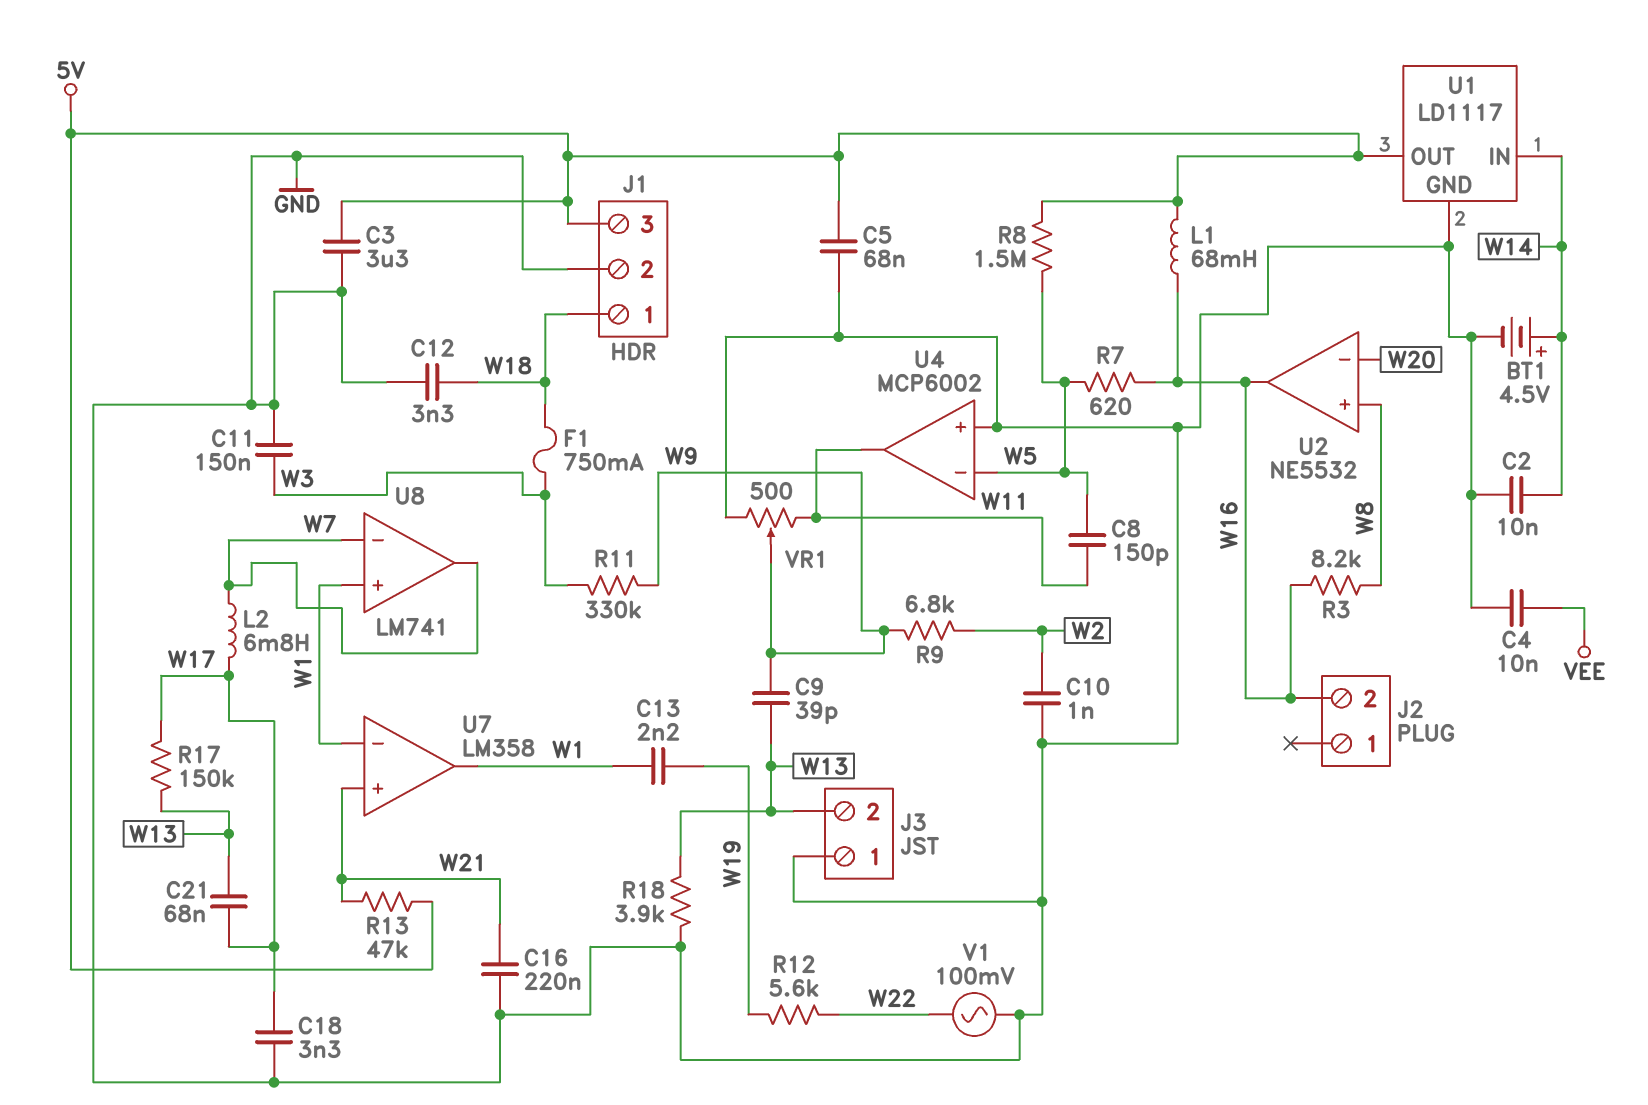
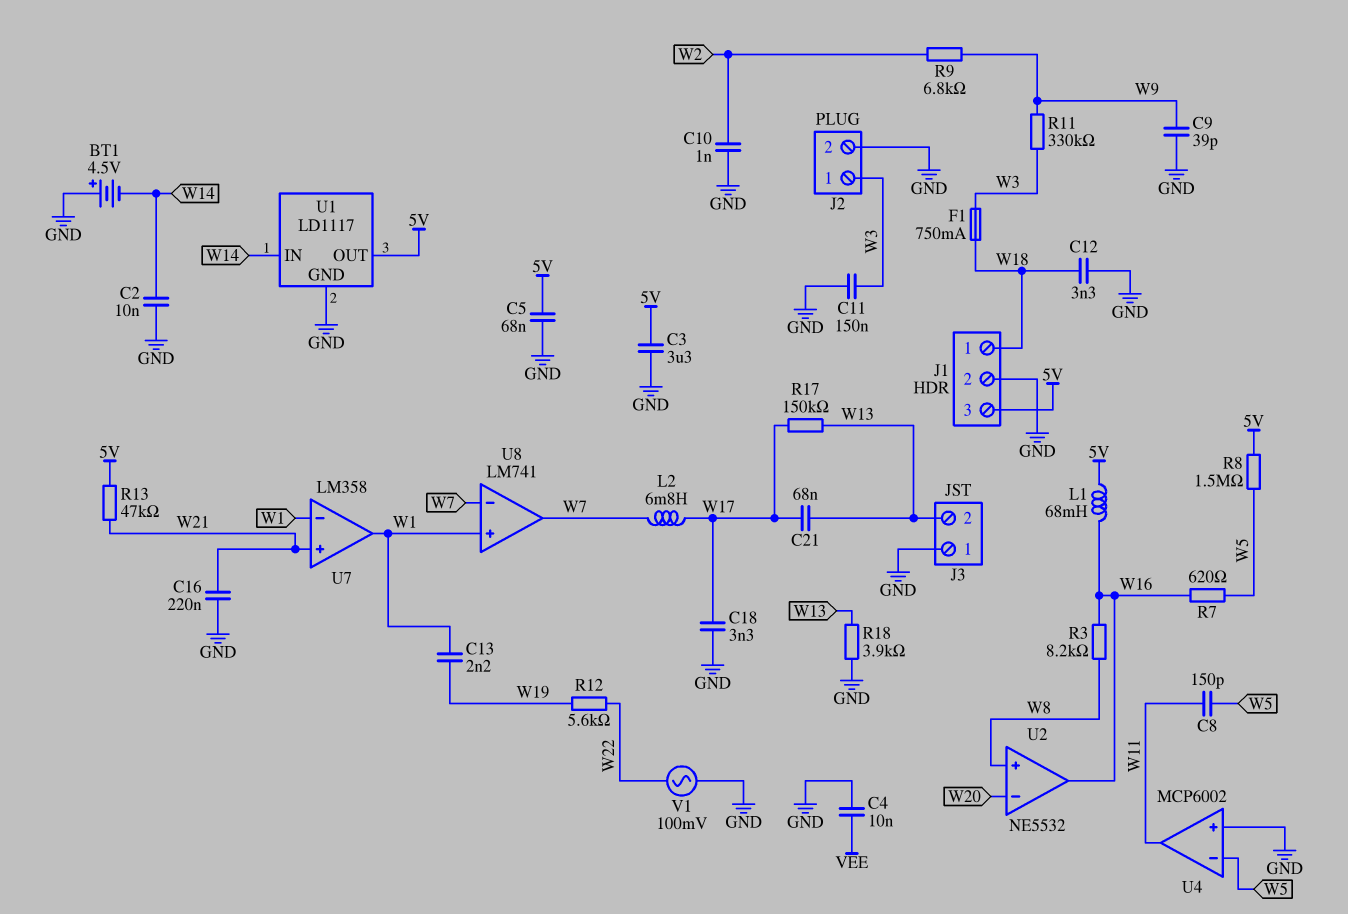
BT1: 4.5V (plus W14, minus GND) -> 4.5V (plus GND, minus W14)
C9: 39pF (W9, W13) -> 39pF (GND, W9)
J2 pin 1: none -> W3
J2 pin 2: W16 -> GND
VR1: 500 (GND, W11, wiper W9) -> none

